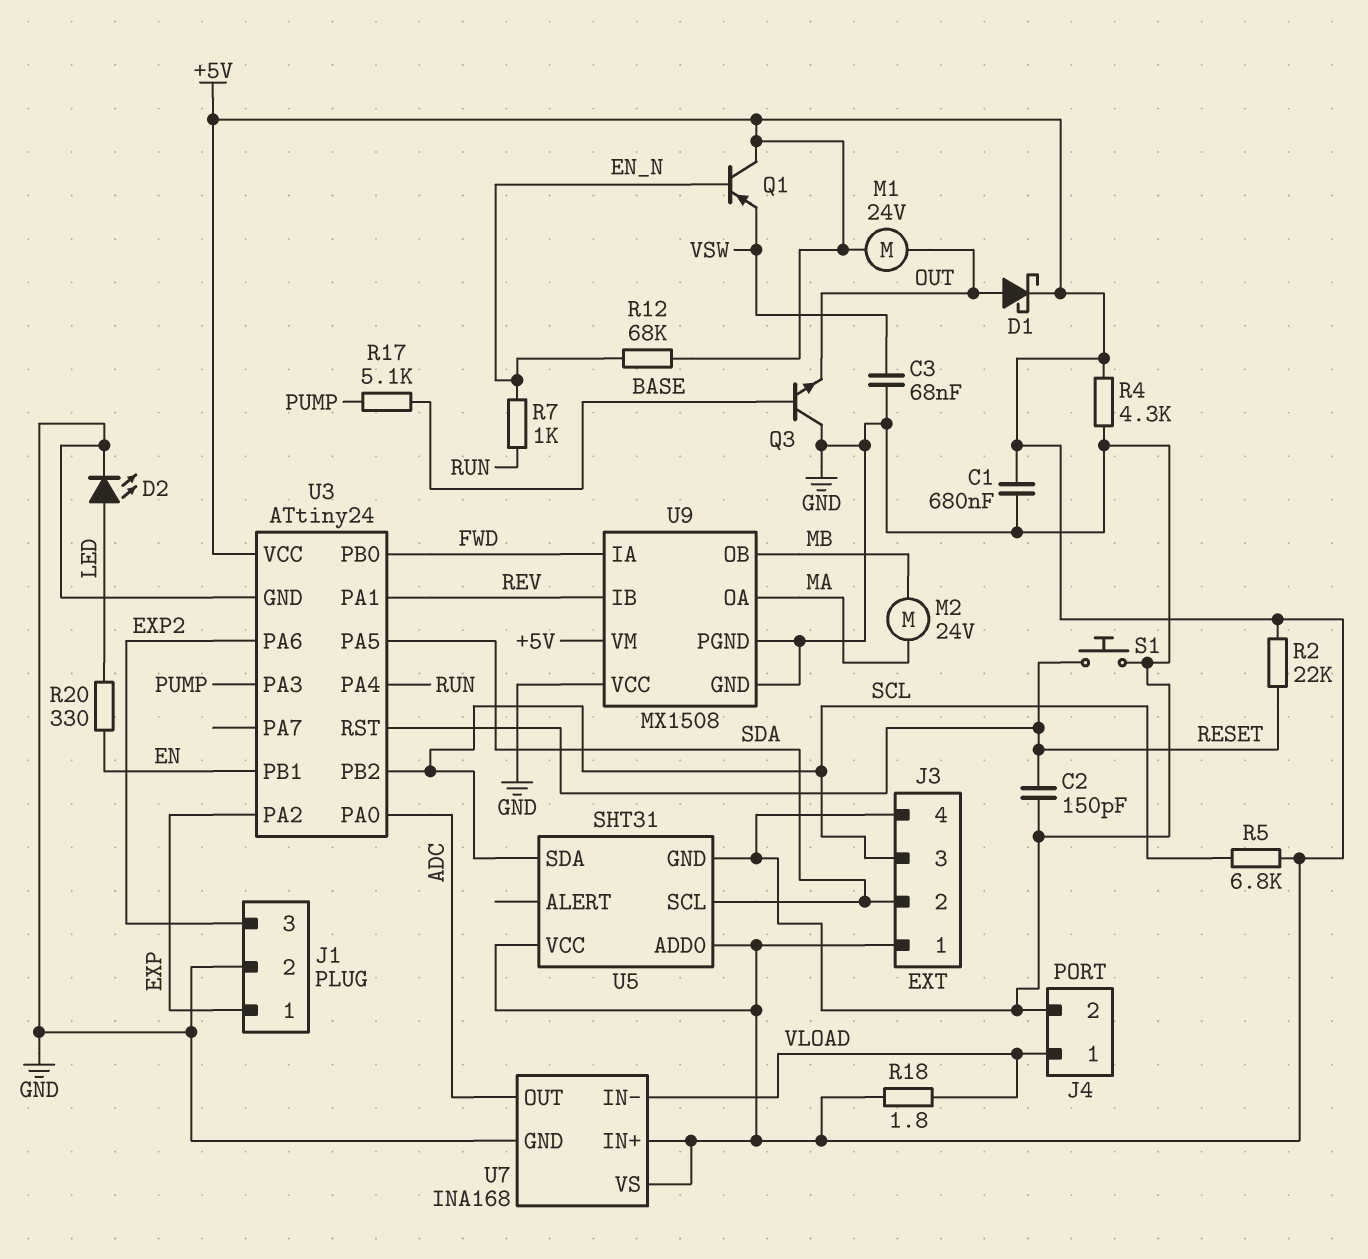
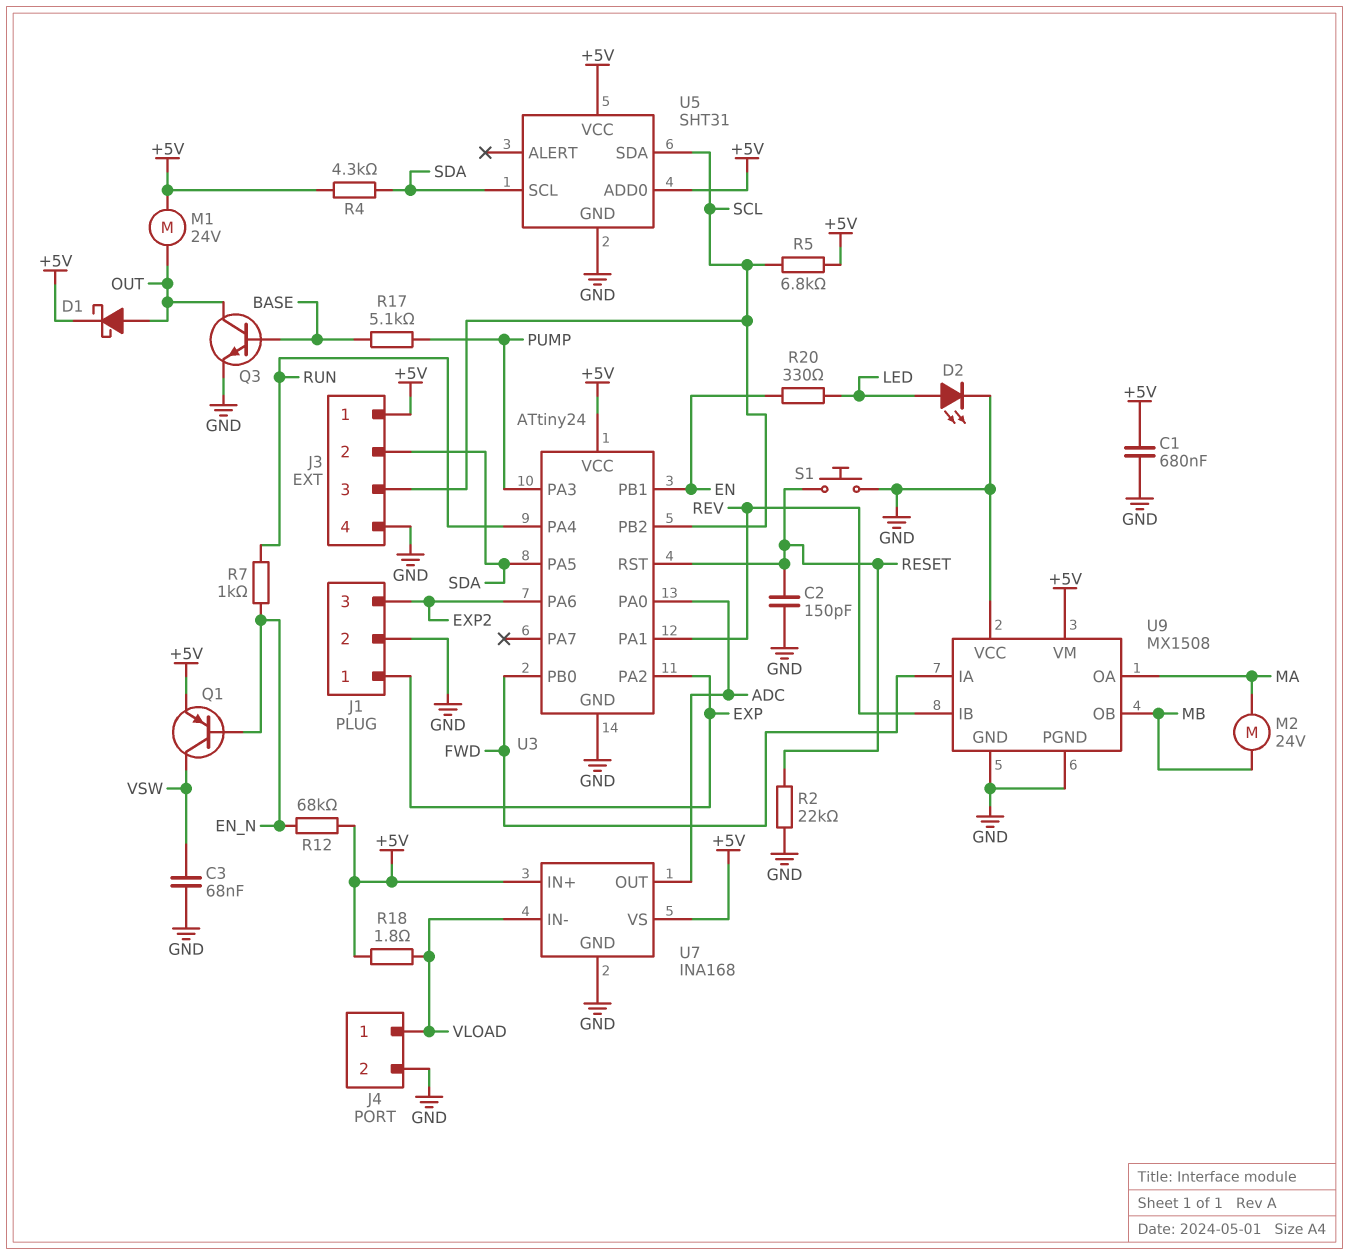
Q1: PNP (B EN_N, C +5V, E VSW) -> PNP (B EN_N, C VSW, E +5V)
Q3: NPN (B BASE, C GND, E OUT) -> NPN (B BASE, C OUT, E GND)
R2: 22k (+5V, RESET) -> 22k (GND, RESET)
R4: 4.3k (+5V, GND) -> 4.3k (+5V, SDA)

